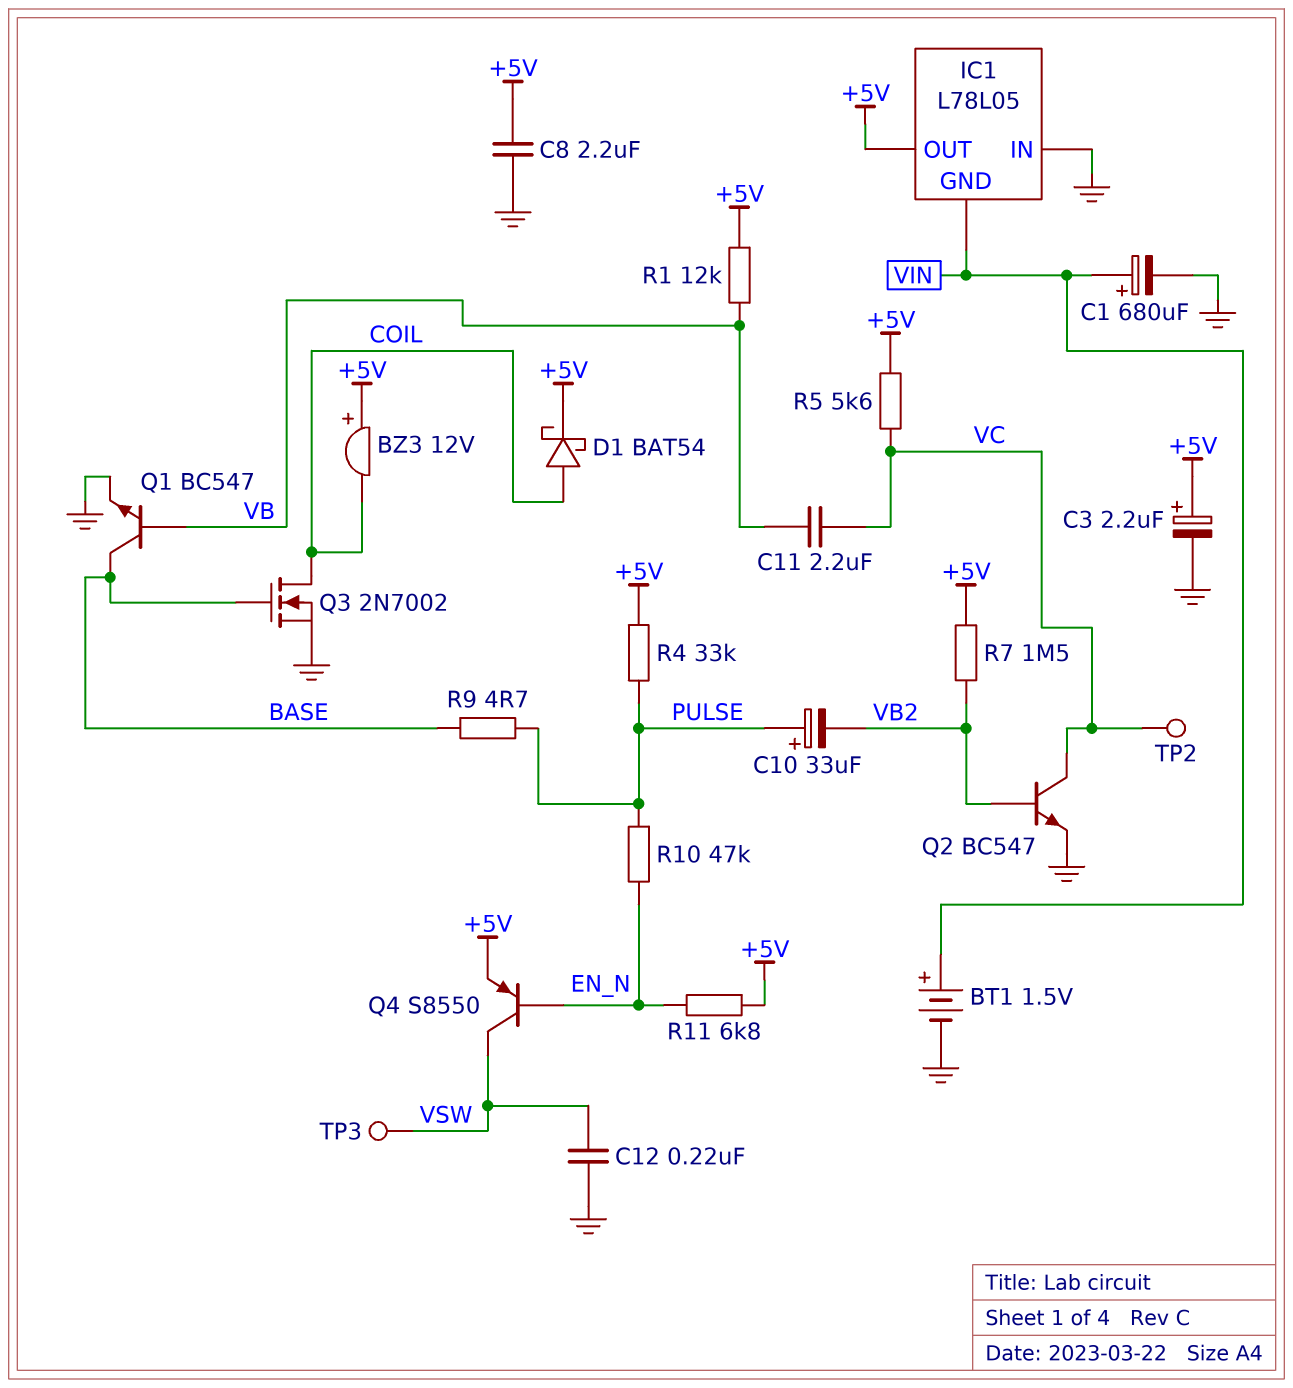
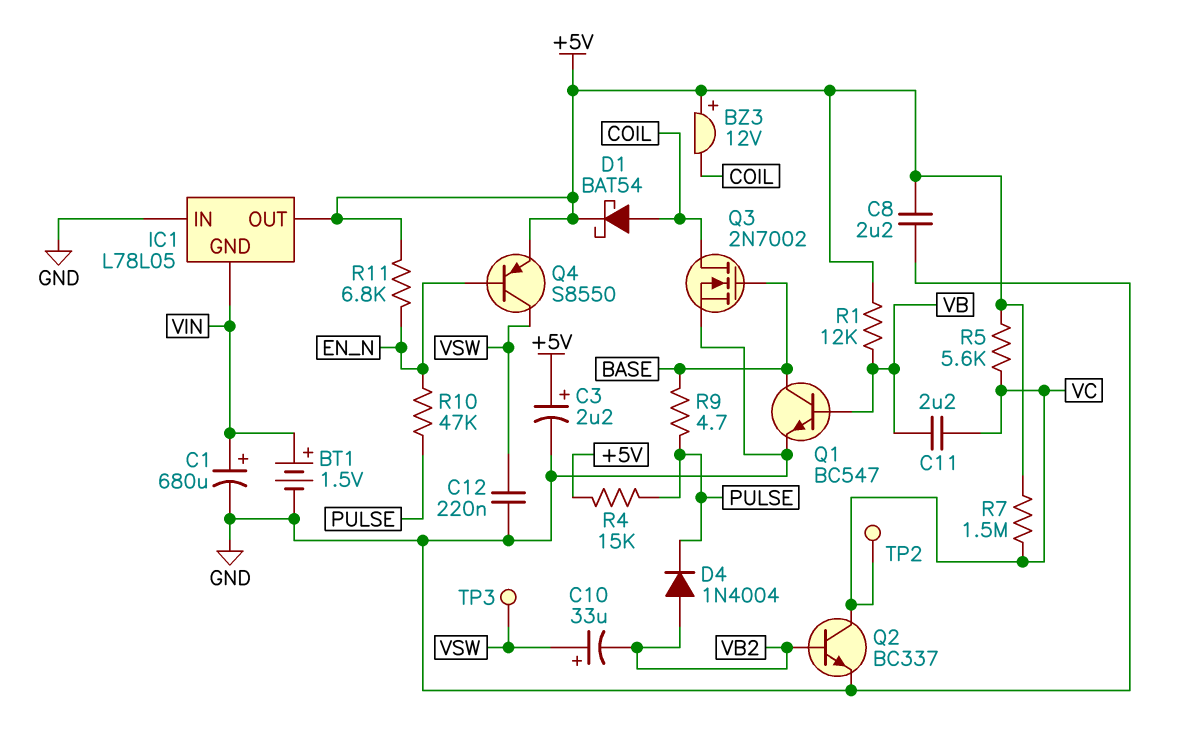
C10: 33uF (plus PULSE, minus VB2) -> 33uF (plus VSW, minus VB2)
D4: none -> diode 1N4004 (A VB2, K PULSE)
Q2: NPN BC547 (B VB2, C VC, E GND) -> NPN BC337 (B VB2, C VC, E GND)
R4: 33k (+5V, PULSE) -> 15k (+5V, PULSE)
R7: 1.5M (+5V, VB2) -> 1.5M (+5V, VC)

